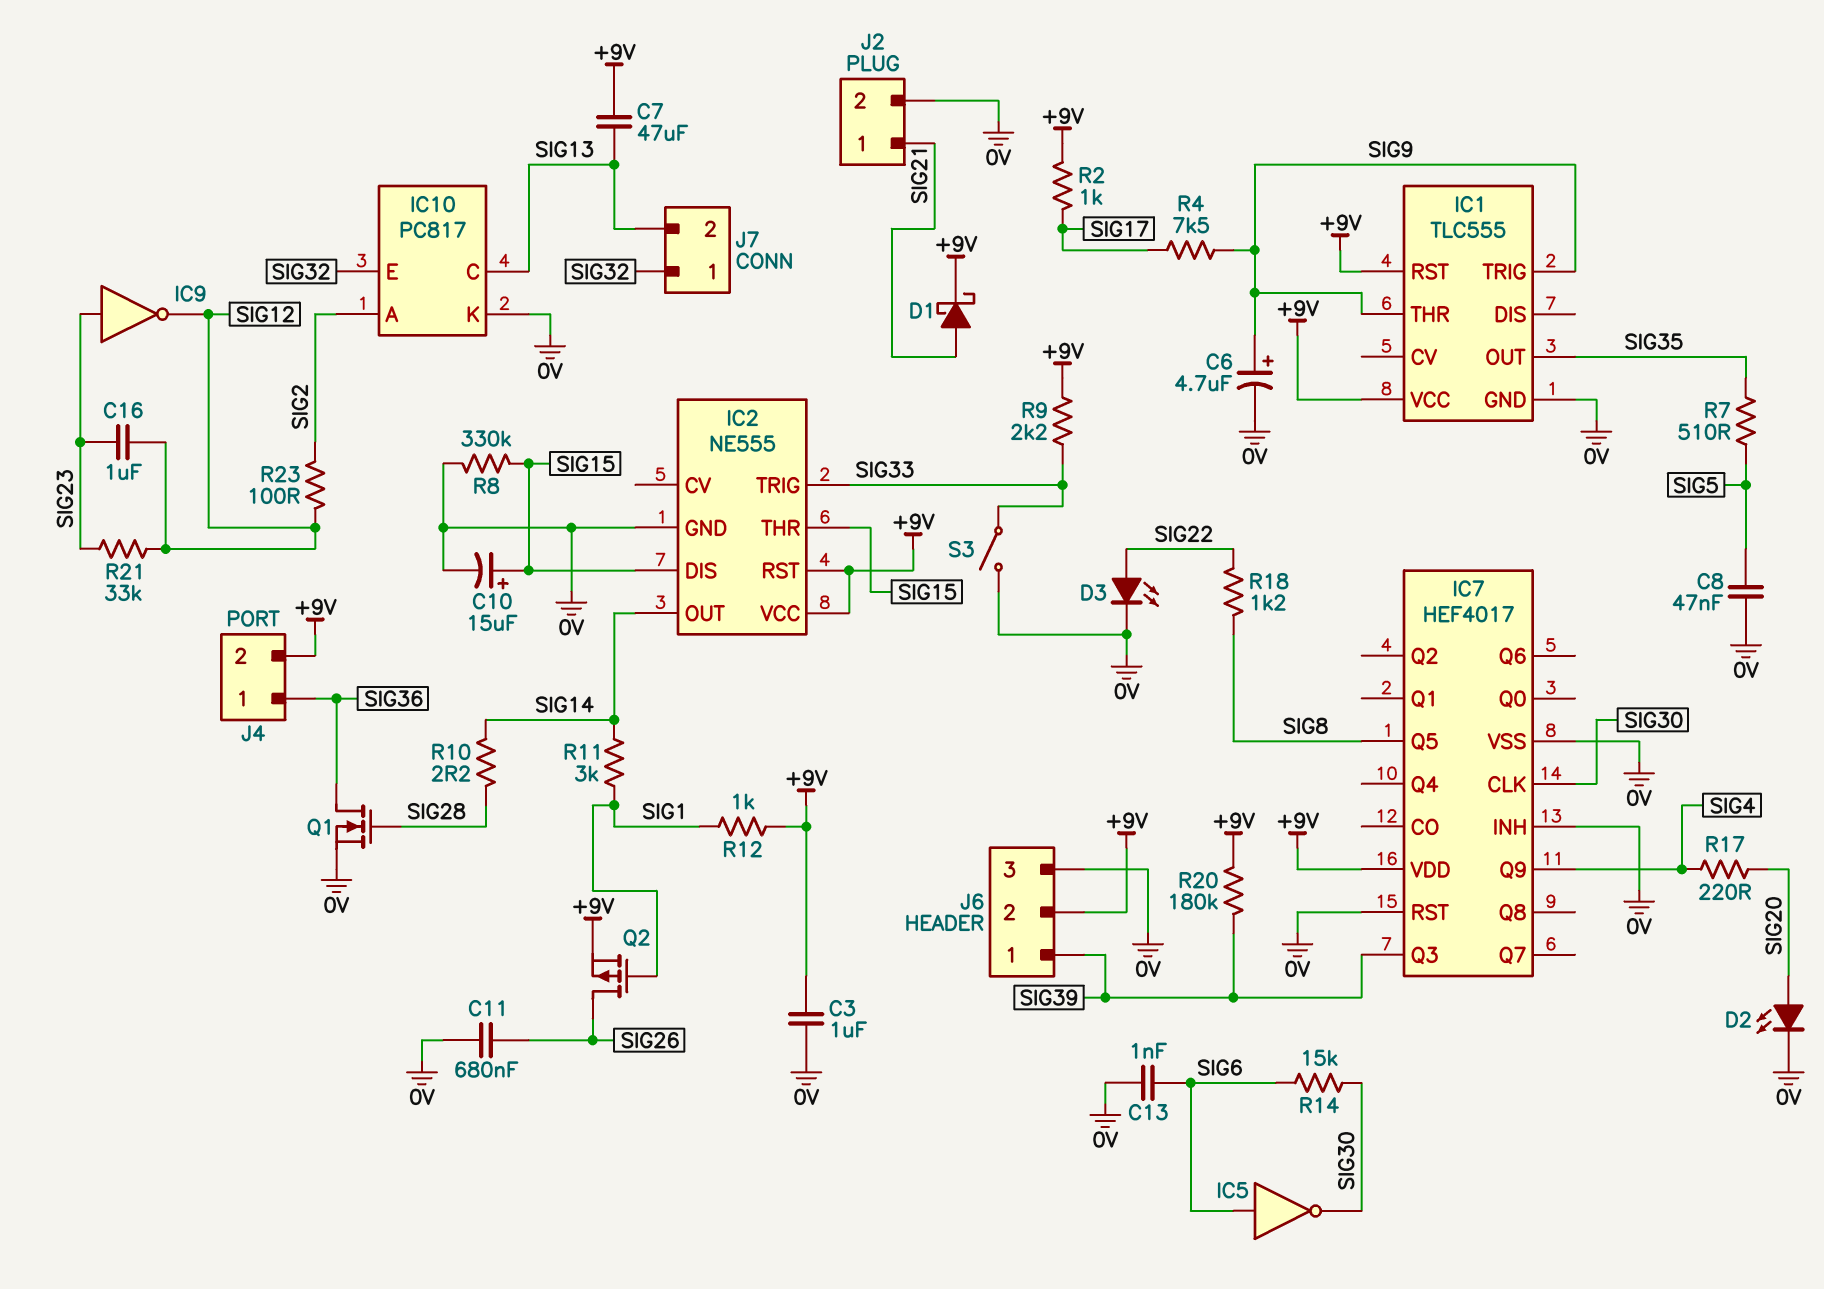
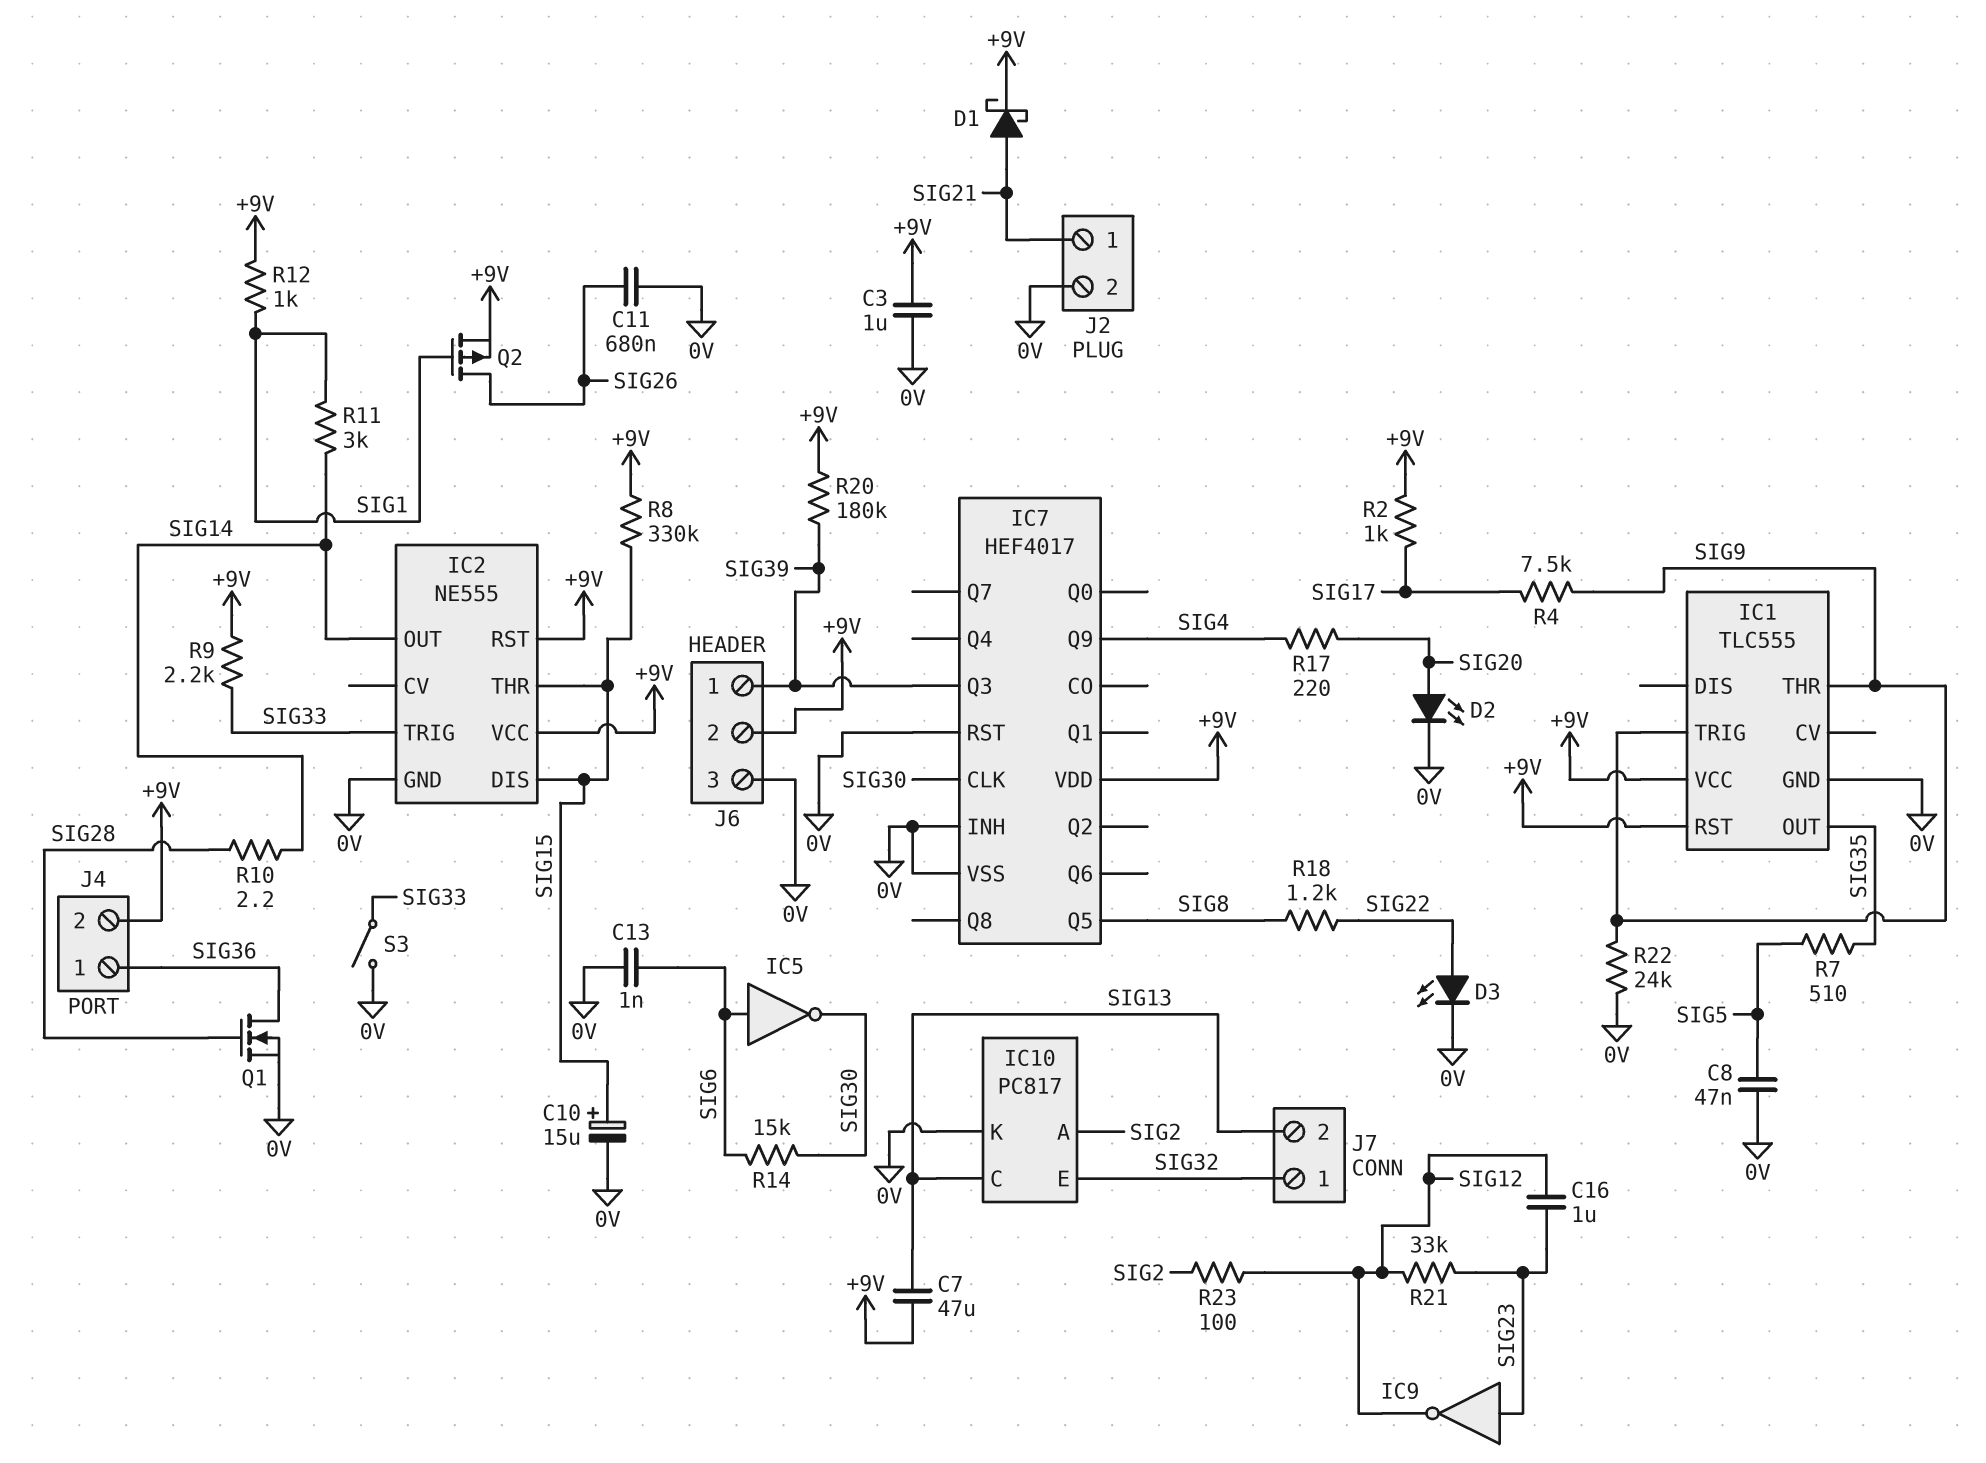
C6: 4.7uF (plus SIG9, minus 0V) -> none
R8: 330k (0V, SIG15) -> 330k (+9V, SIG15)
R22: none -> 24k (0V, SIG9)

